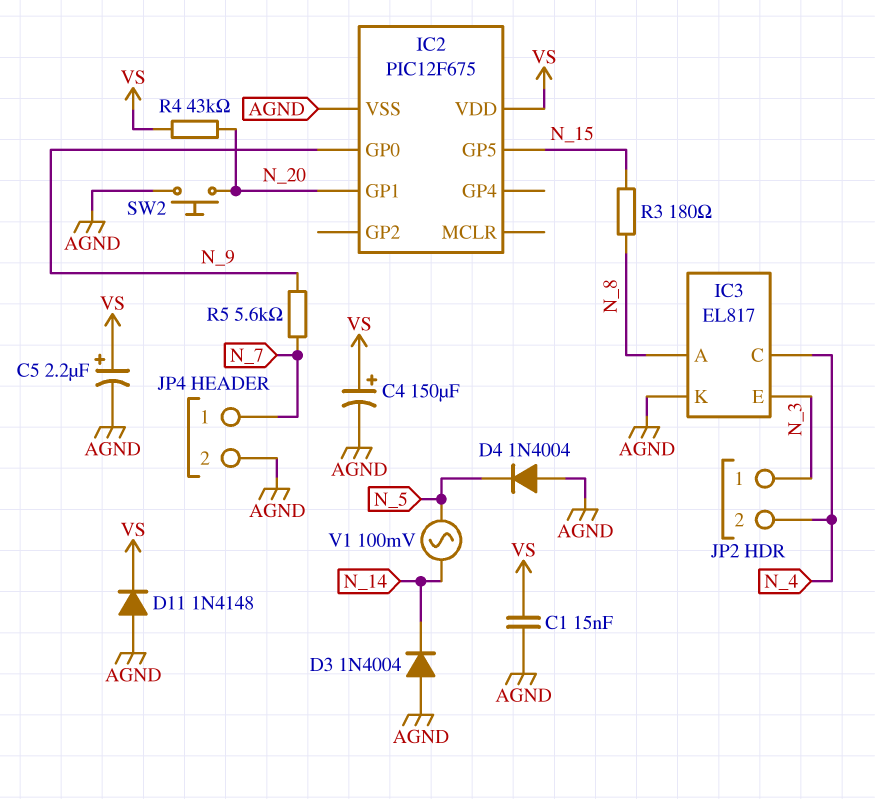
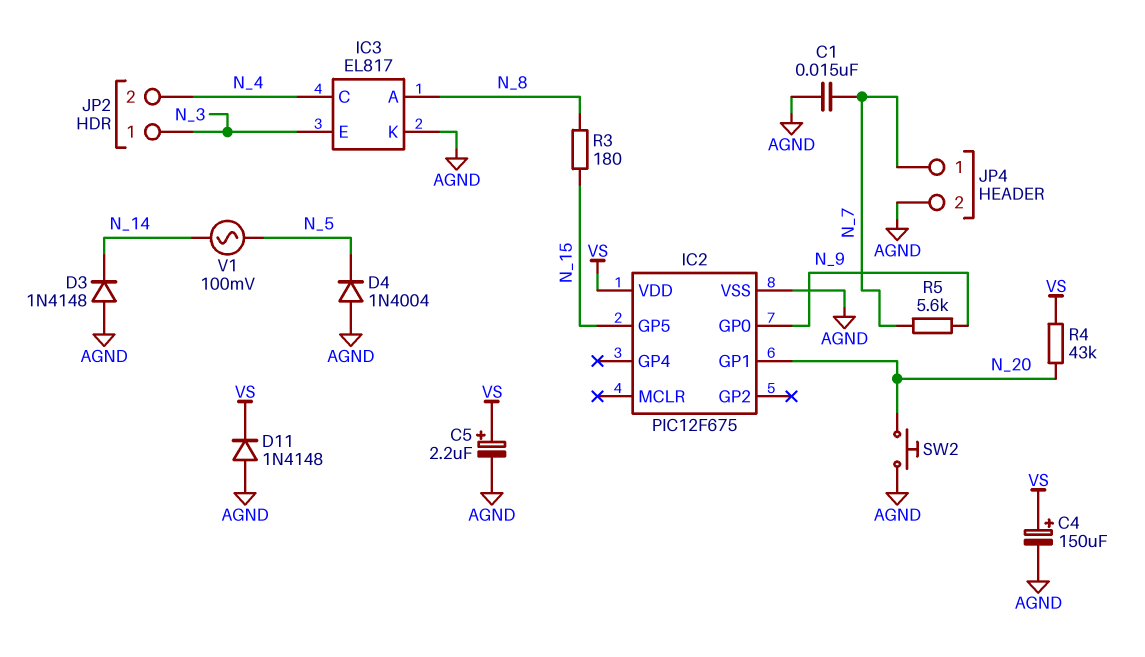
C1: 15nF (AGND, VS) -> 15nF (AGND, N_7)
D3: diode 1N4004 (A AGND, K N_14) -> diode 1N4148 (A AGND, K N_14)

